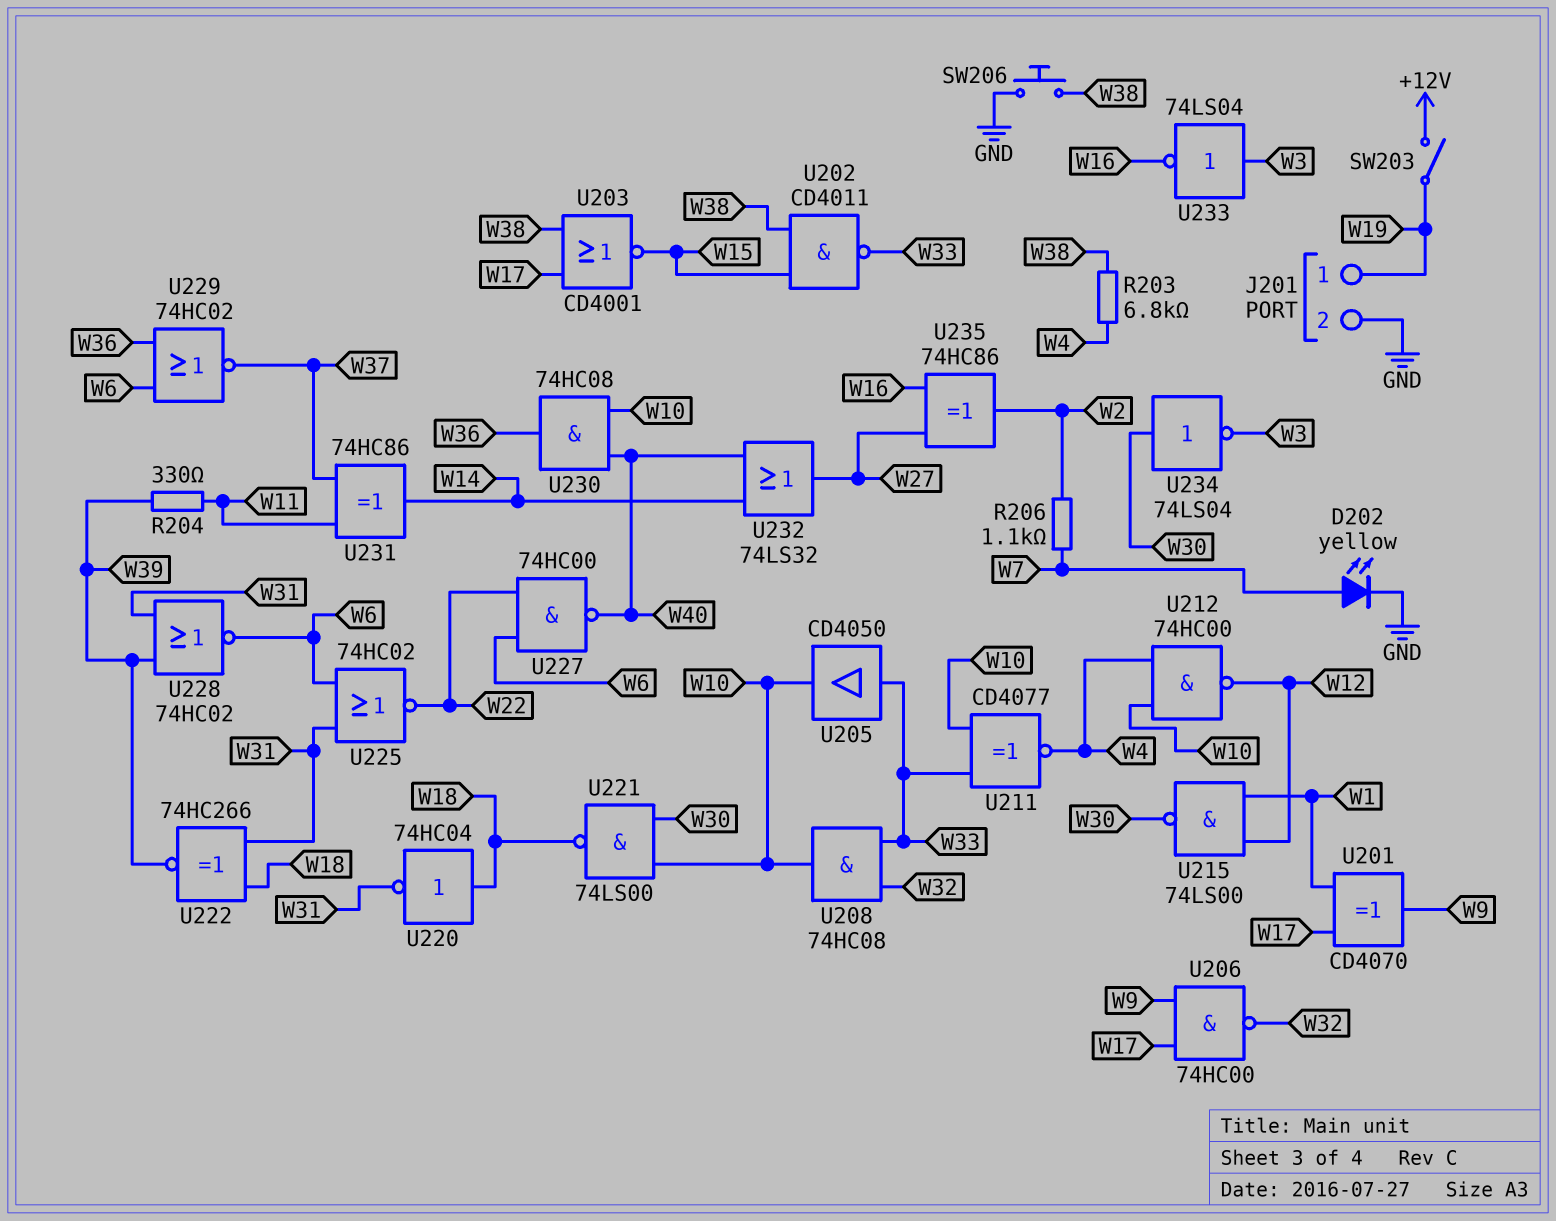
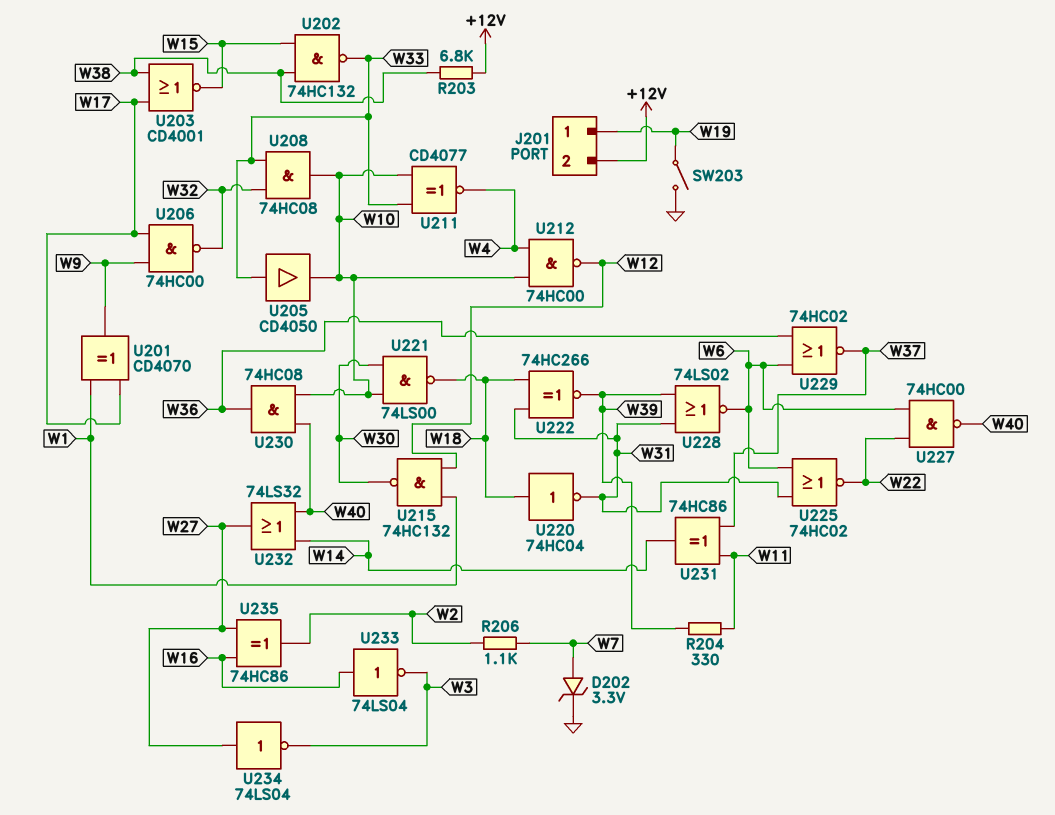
D202: LED yellow (A W7, K GND) -> zener 3.3V (A W7, K GND)
J201 pin 2: GND -> +12V
R203: 6.8k (W4, W38) -> 6.8k (+12V, W38)
SW203: switch (+12V, W19) -> switch (GND, W19)
SW206: button (GND, W38) -> none
U202: NAND CD4011 (in W15, in W38, out W33) -> NAND 74HC132 (in W15, in W38, out W33)
U215: NAND 74LS00 (in W1, in W12, out W30) -> NAND 74HC132 (in W1, in W12, out W30)
U228: NOR 74HC02 (in W31, in W39, out W6) -> NOR 74LS02 (in W31, in W39, out W6)
U233: NOT 74LS04 (in W3, out W16) -> NOT 74LS04 (in W16, out W3)
U234: NOT 74LS04 (in W30, out W3) -> NOT 74LS04 (in W27, out W3)

